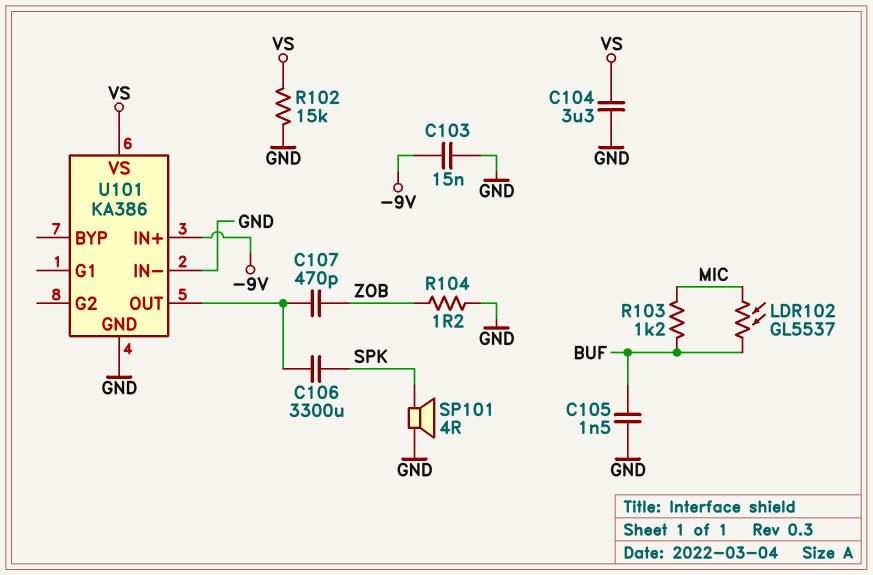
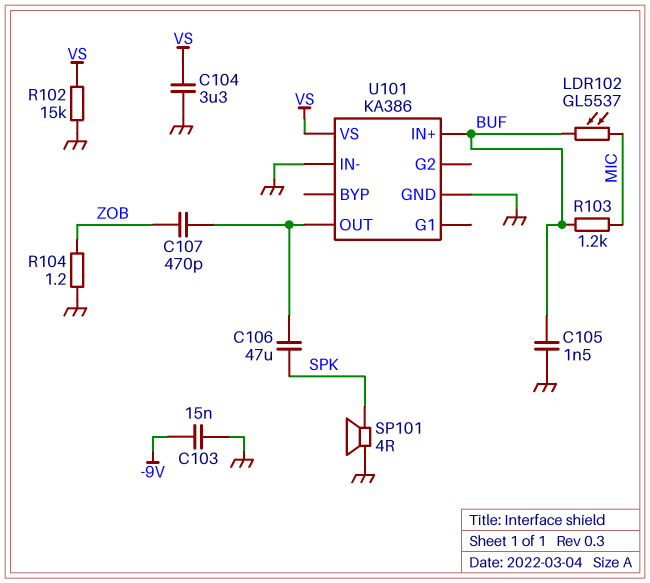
C106: 3300uF (SPK, U101/OUT) -> 47uF (SPK, U101/OUT)
U101 pin IN+: -9V -> BUF

